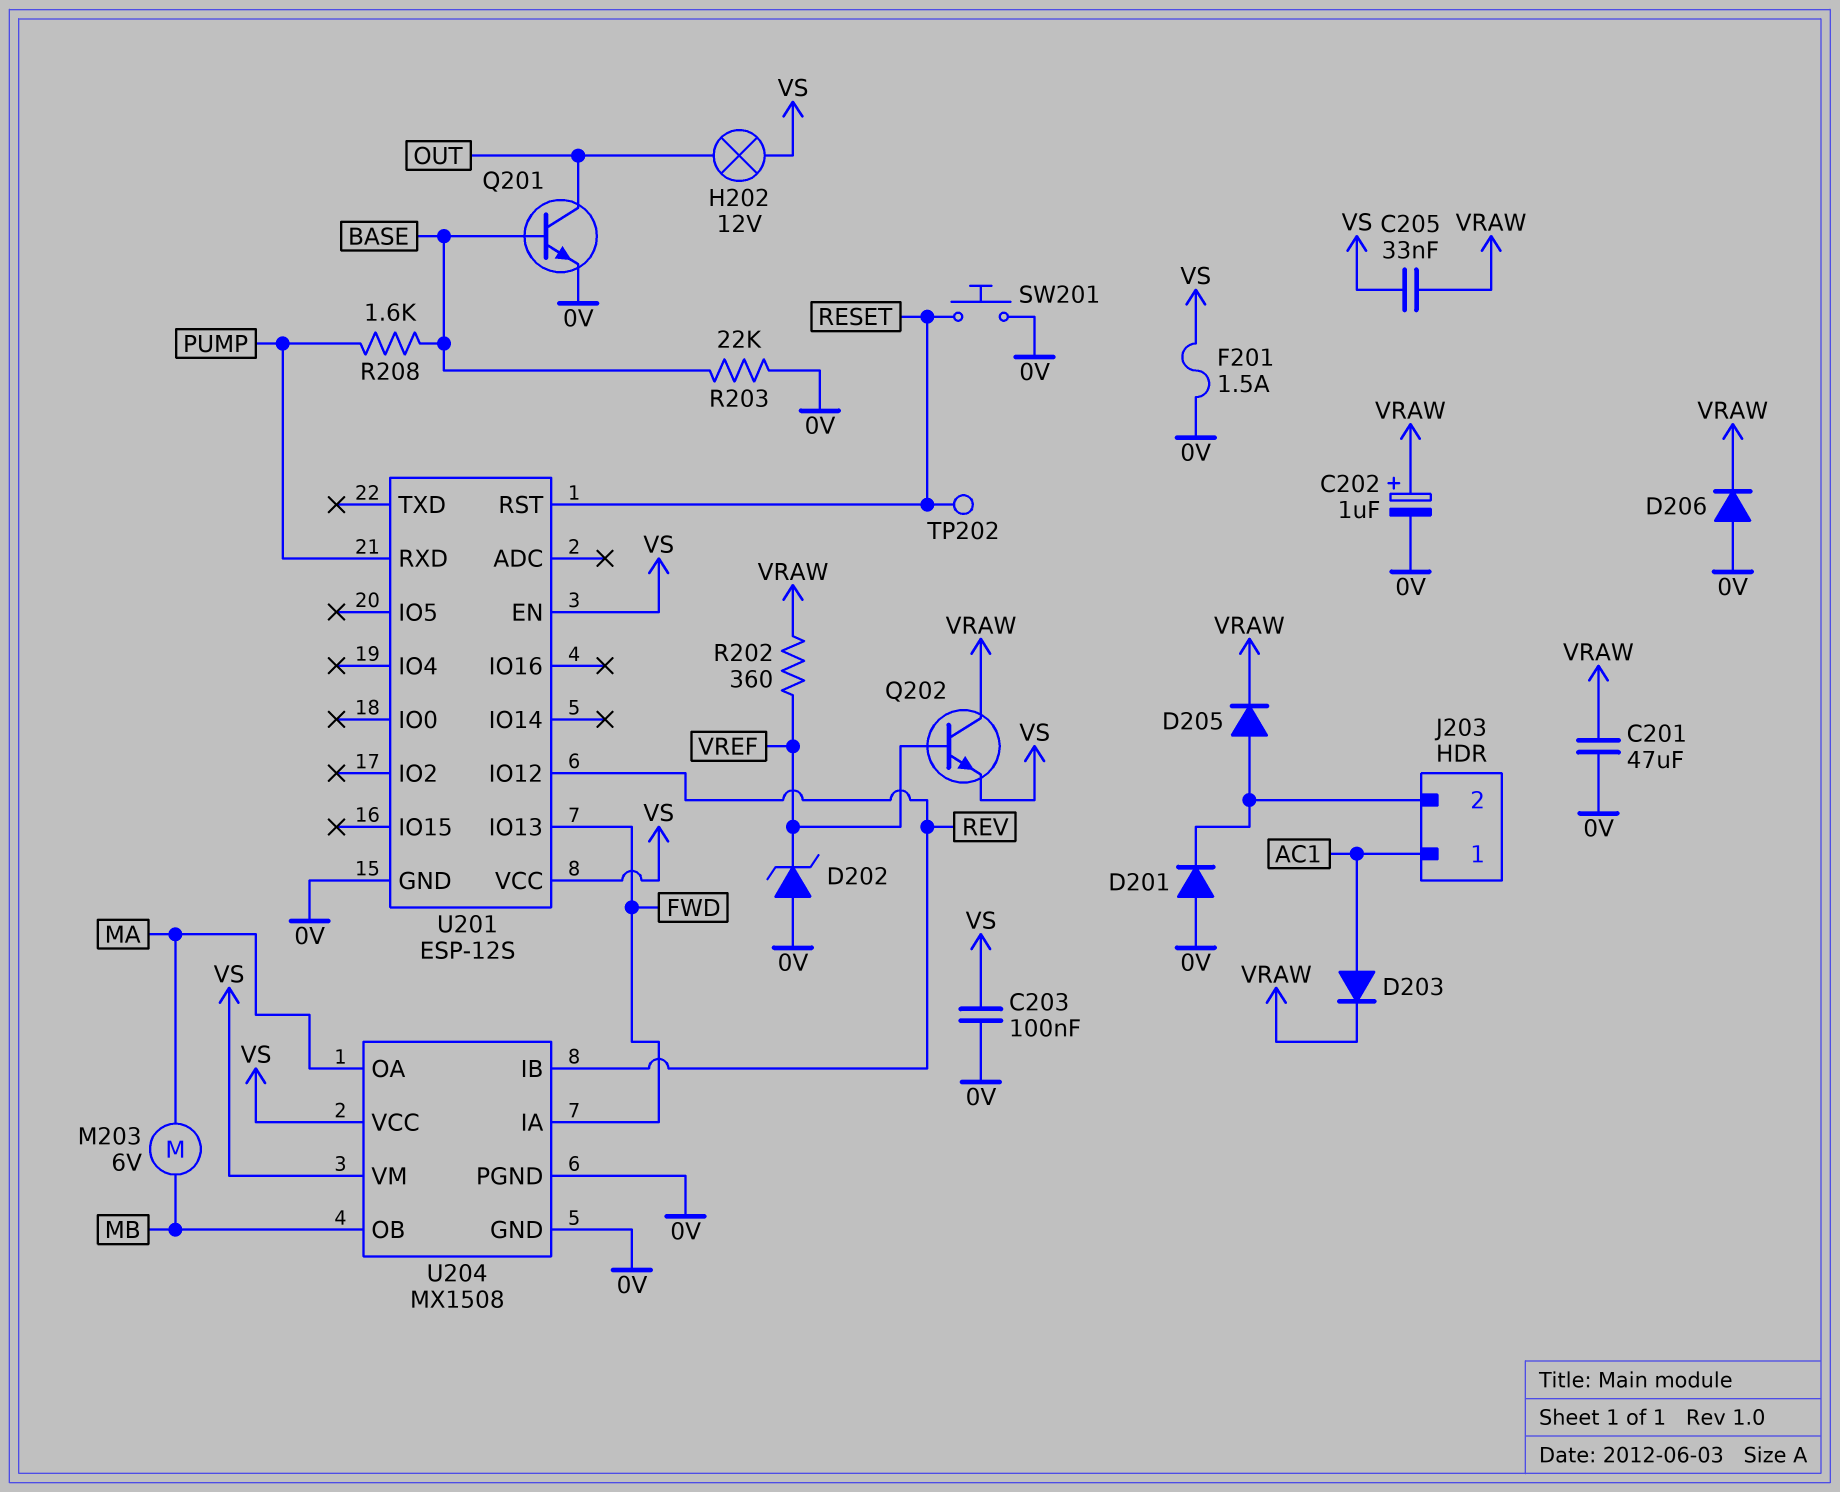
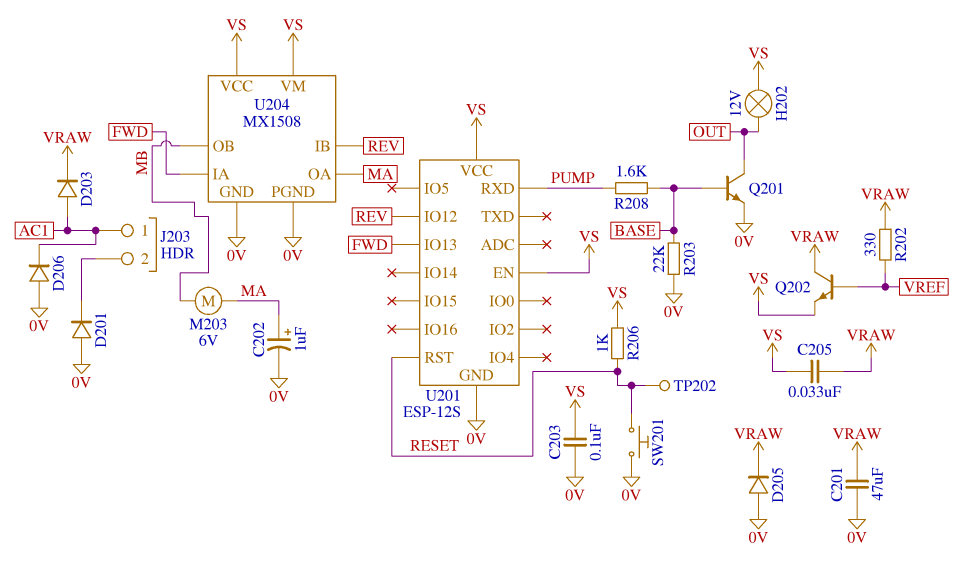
C202: 1uF (plus VRAW, minus 0V) -> 1uF (plus MA, minus 0V)
D202: zener (A 0V, K VREF) -> none
D205: diode (A J203/2, K VRAW) -> diode (A 0V, K VRAW)
D206: diode (A 0V, K VRAW) -> diode (A 0V, K AC1)
F201: 1.5A (0V, VS) -> none
R202: 360 (VRAW, VREF) -> 330 (VRAW, VREF)
R206: none -> 1k (RESET, VS)

